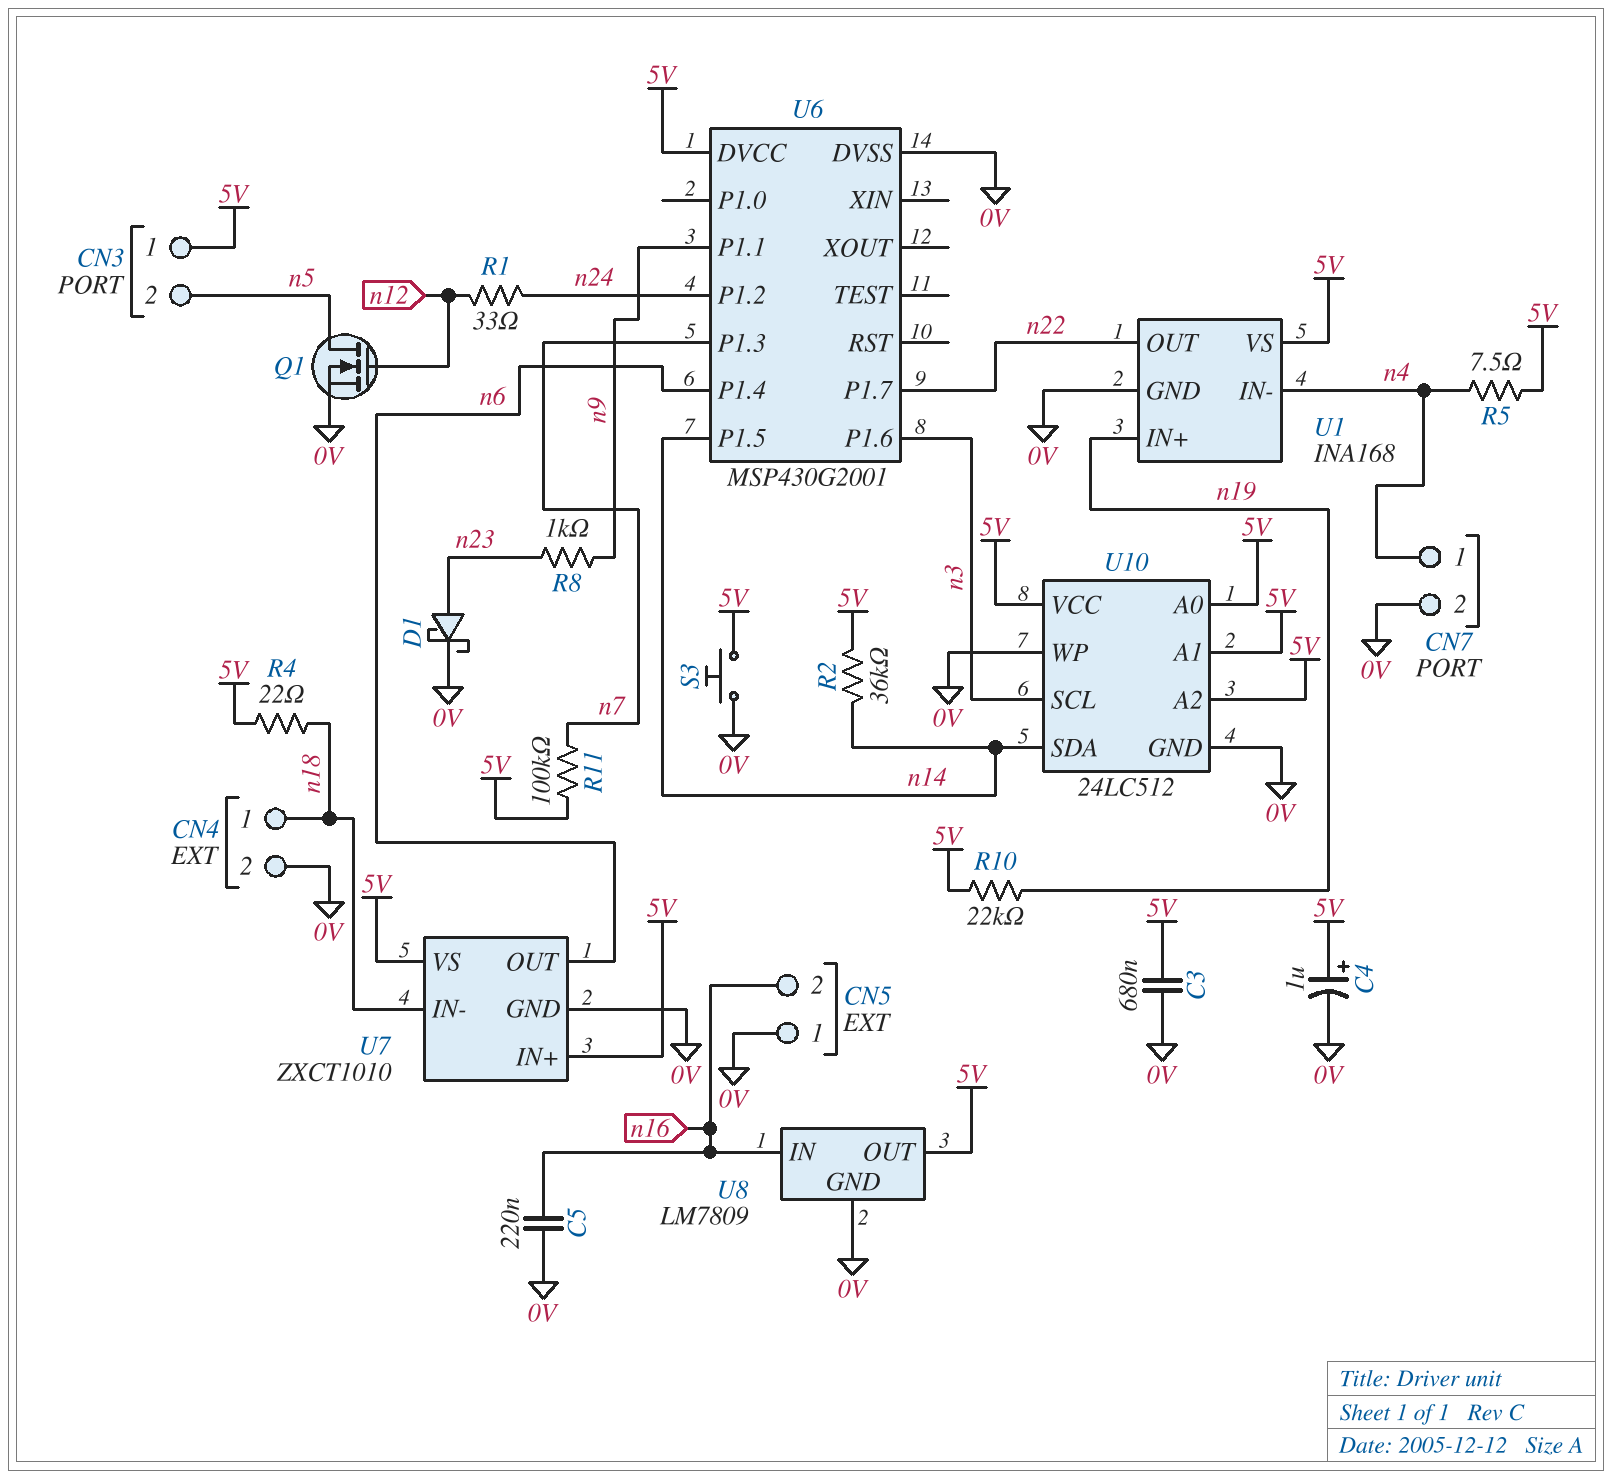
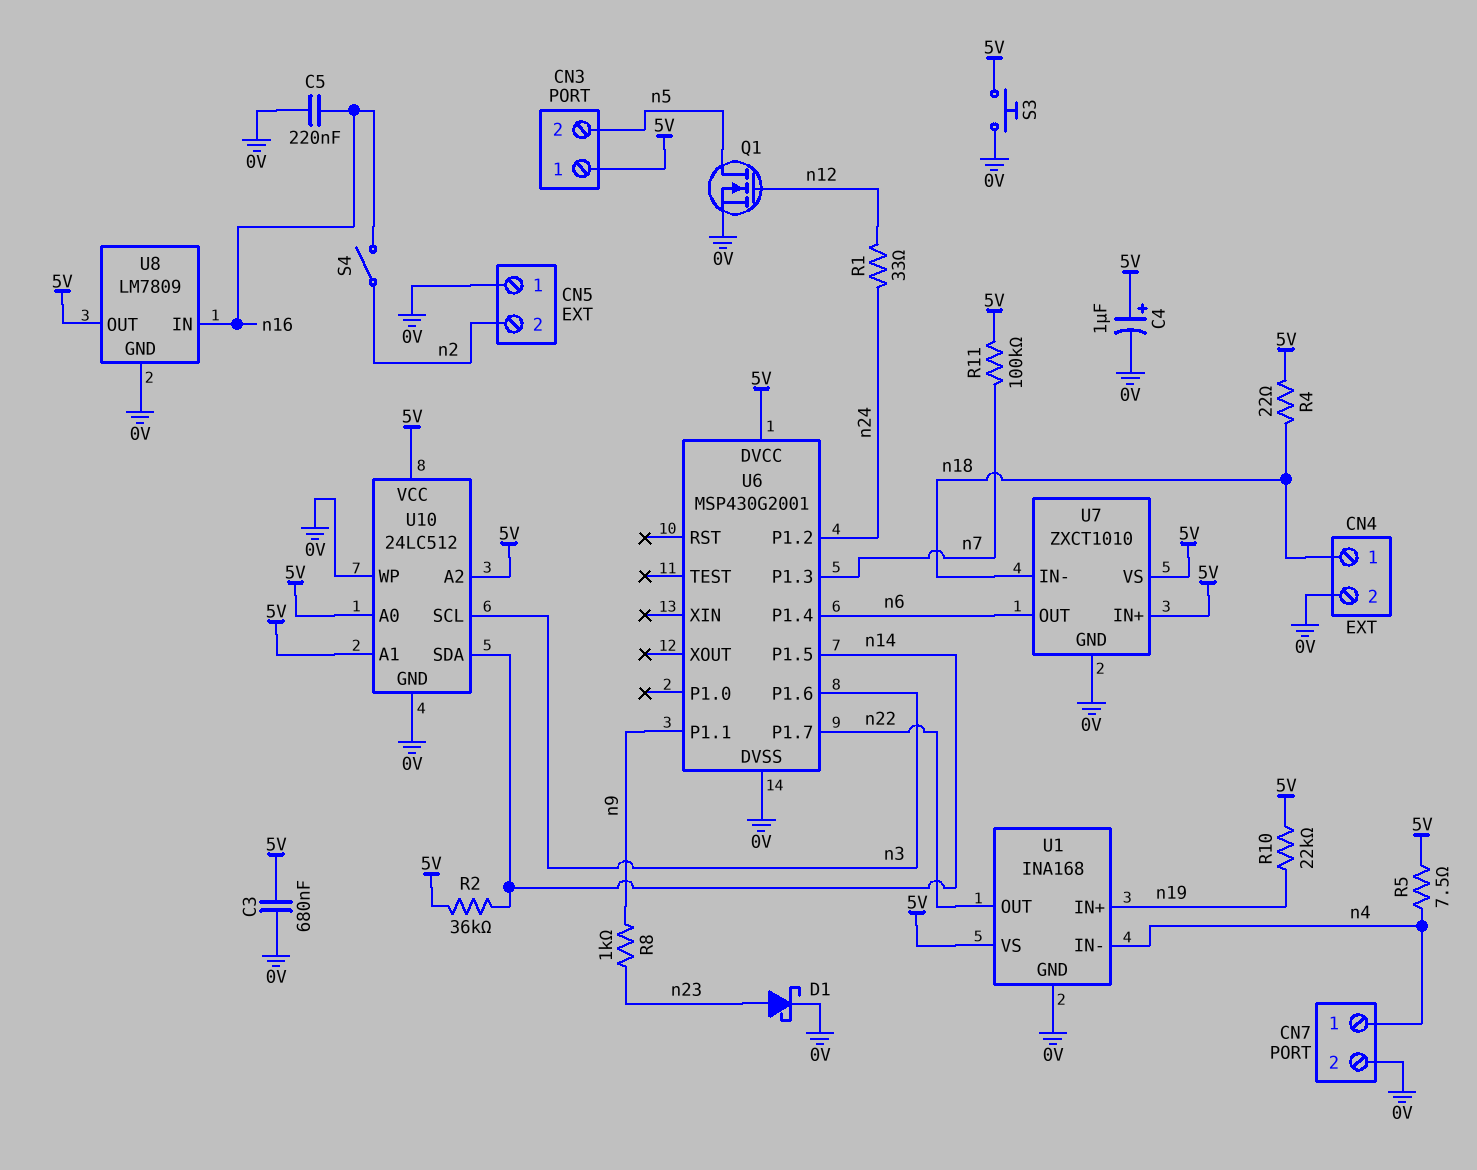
CN5 pin 2: n16 -> n2
S4: none -> switch (n2, n16)

